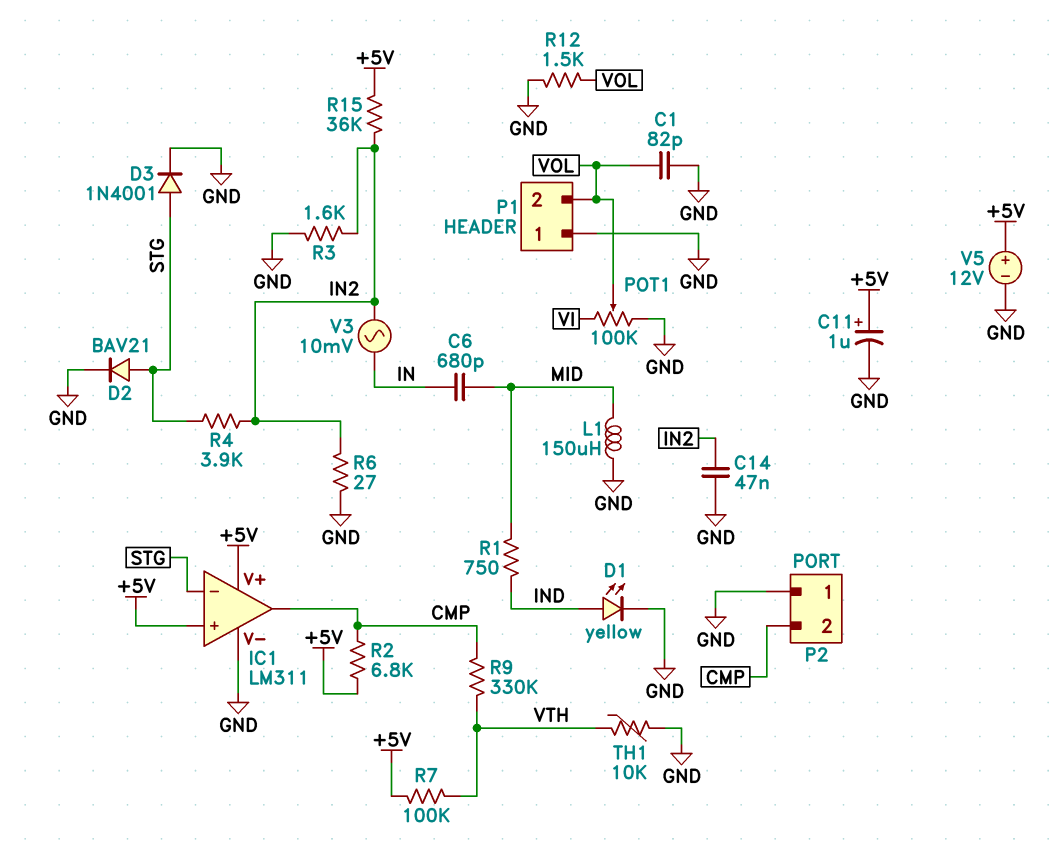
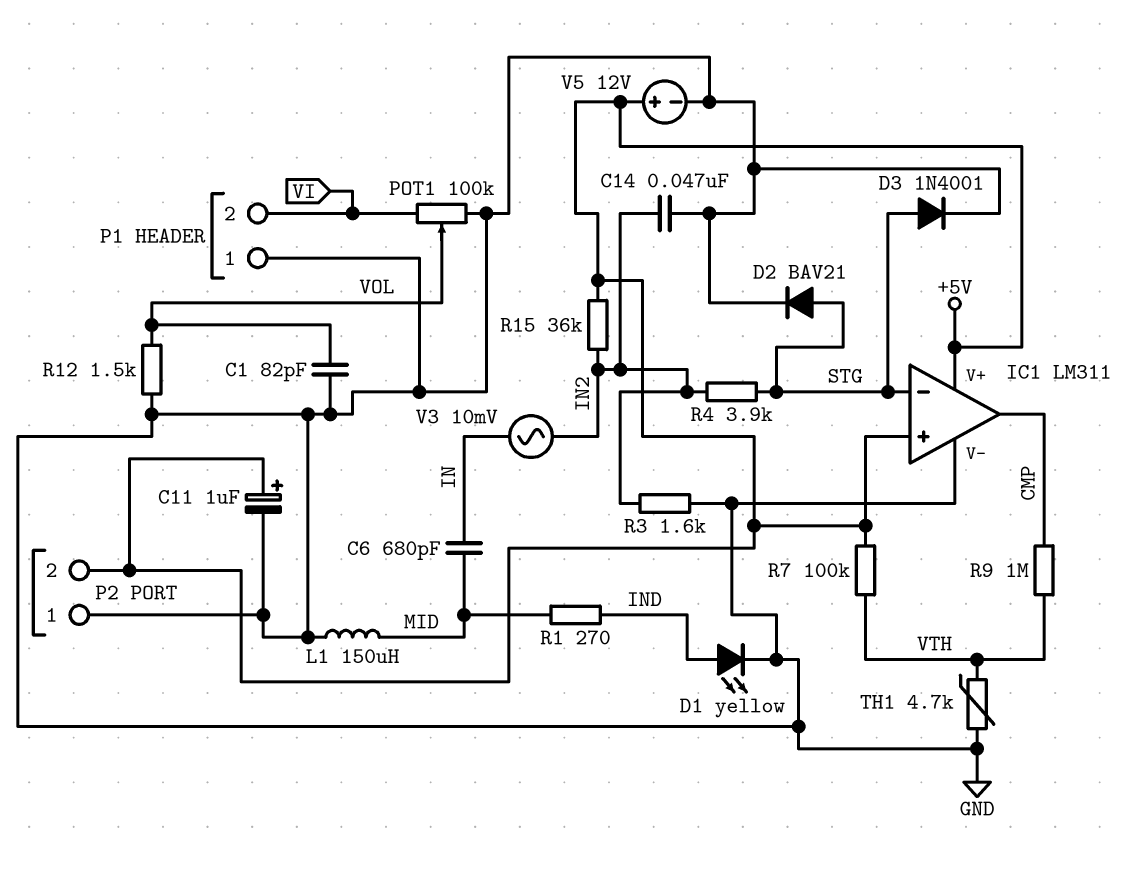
P1 pin 2: VOL -> VI
P2 pin 2: CMP -> +5V
R1: 750 (IND, MID) -> 270 (IND, MID)
R2: 6.8k (+5V, CMP) -> none
R6: 27 (GND, IN2) -> none
R9: 330k (CMP, VTH) -> 1M (CMP, VTH)
TH1: 10k (GND, VTH) -> 4.7k (GND, VTH)

